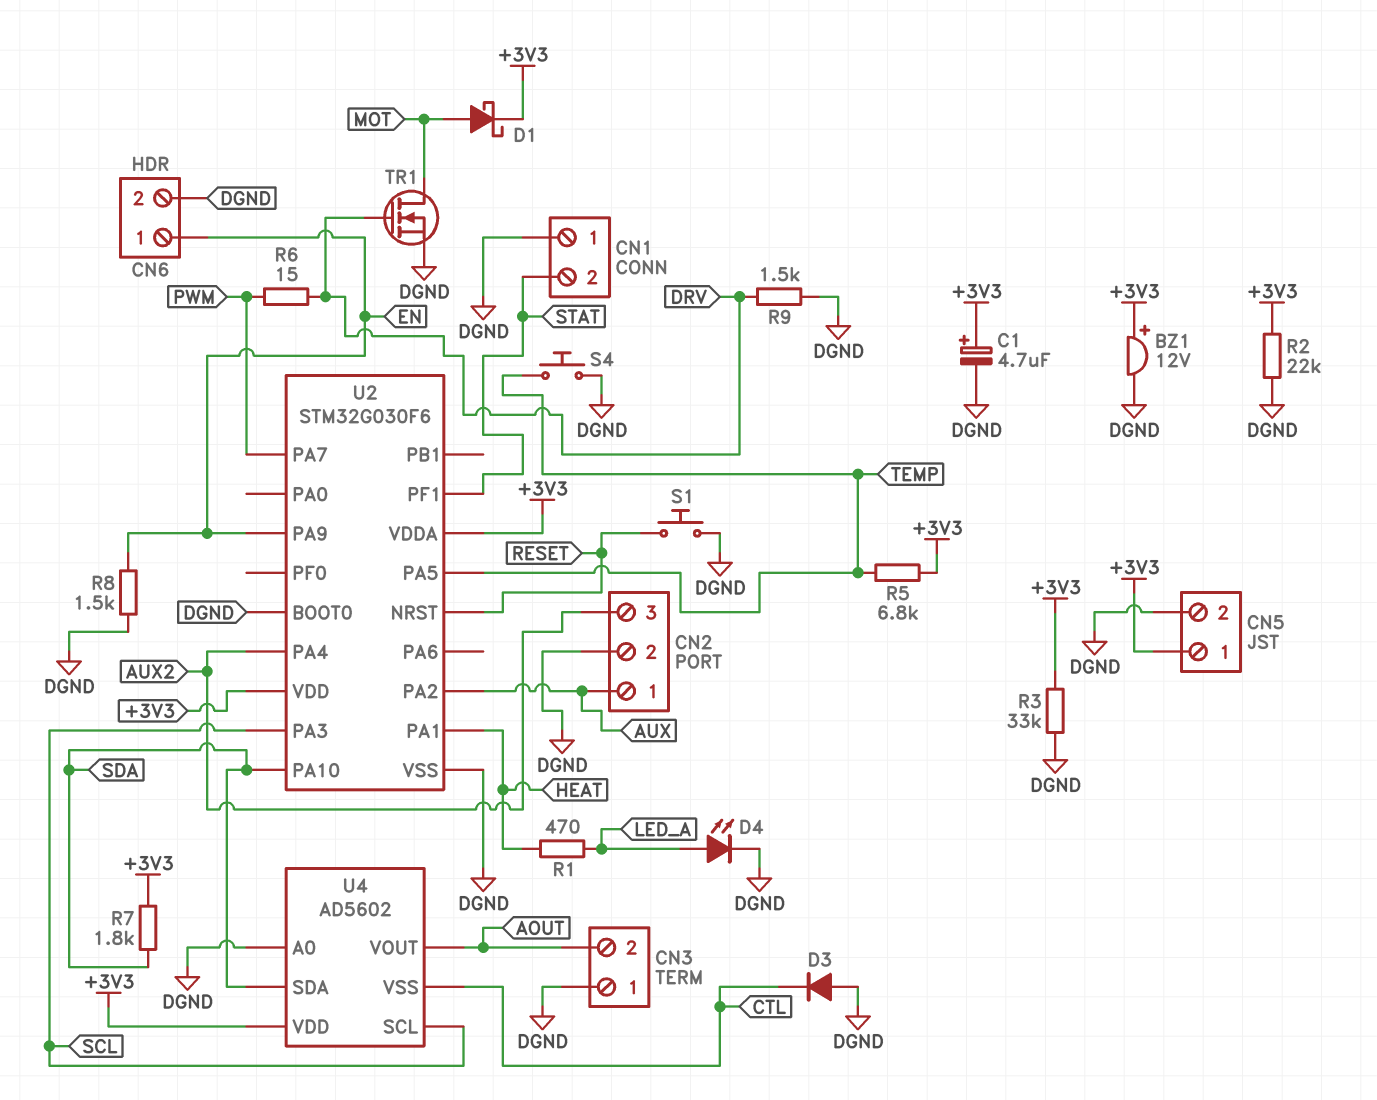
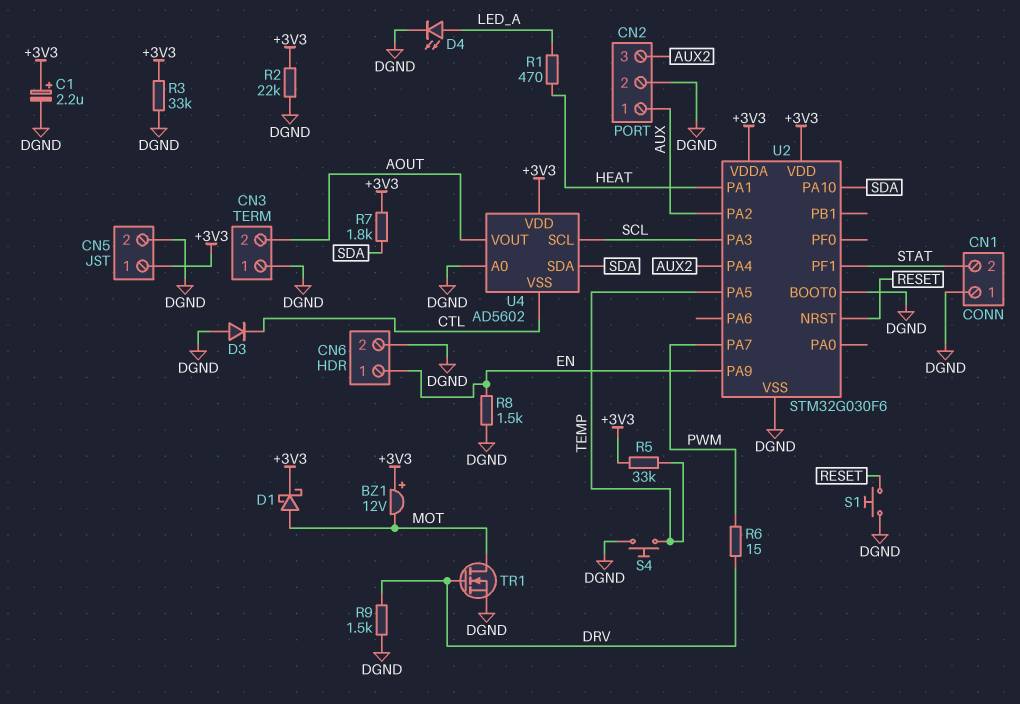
BZ1: buzzer 12V (plus +3V3, minus DGND) -> buzzer 12V (plus +3V3, minus MOT)
C1: 4.7uF (plus +3V3, minus DGND) -> 2.2uF (plus +3V3, minus DGND)
R5: 6.8k (+3V3, TEMP) -> 33k (+3V3, TEMP)

